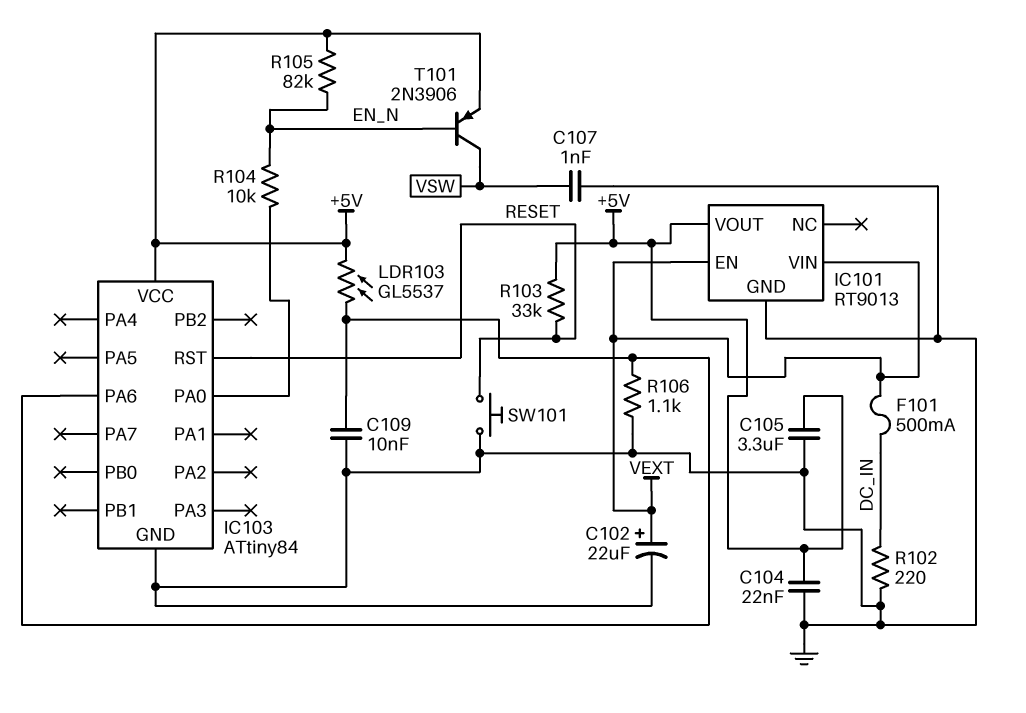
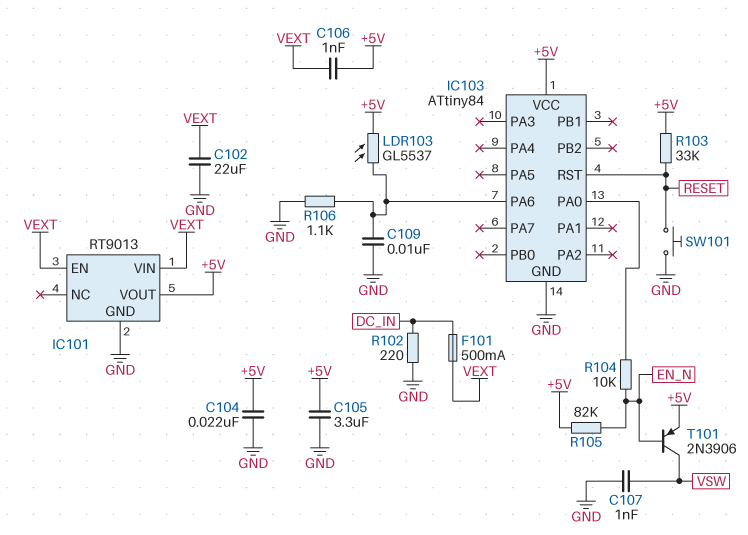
C102: 22uF (plus VEXT, minus GND) -> 22uF (GND, VEXT)
C106: none -> 1nF (+5V, VEXT)

